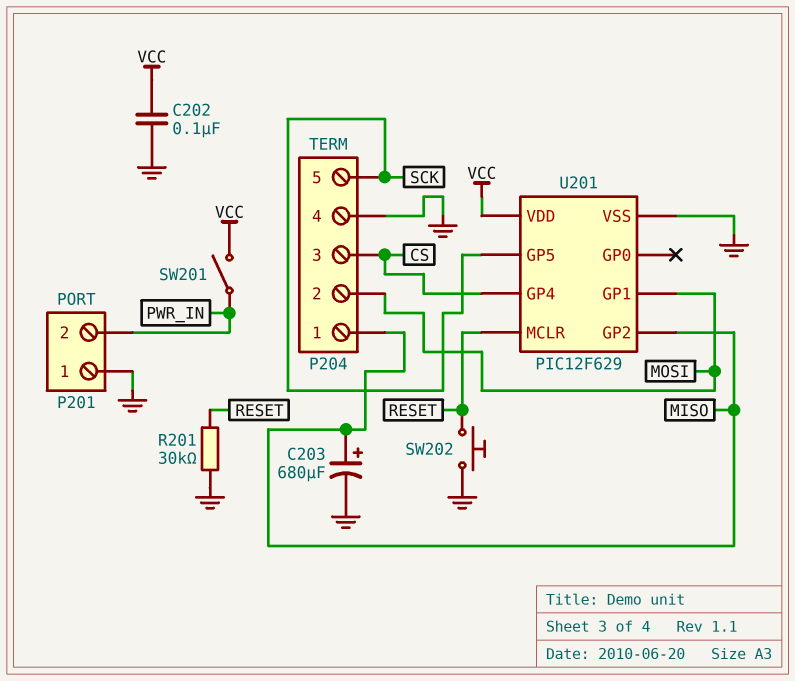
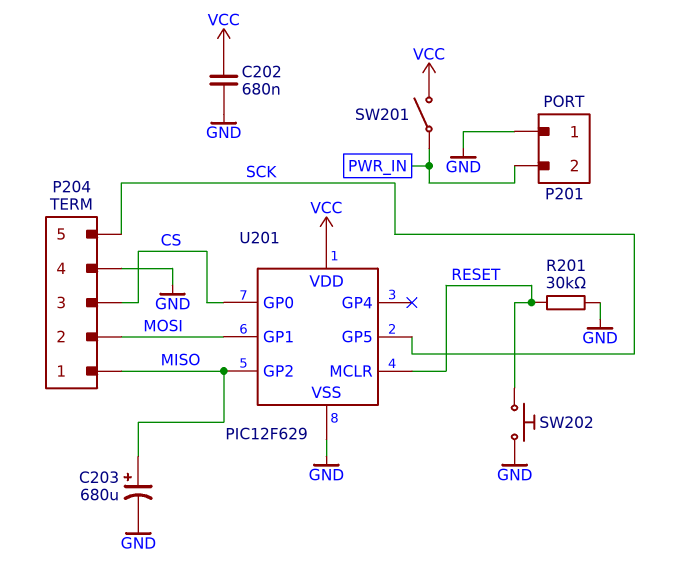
C202: 100nF (GND, VCC) -> 680nF (GND, VCC)
U201 pin GP0: none -> CS
U201 pin GP4: CS -> none

